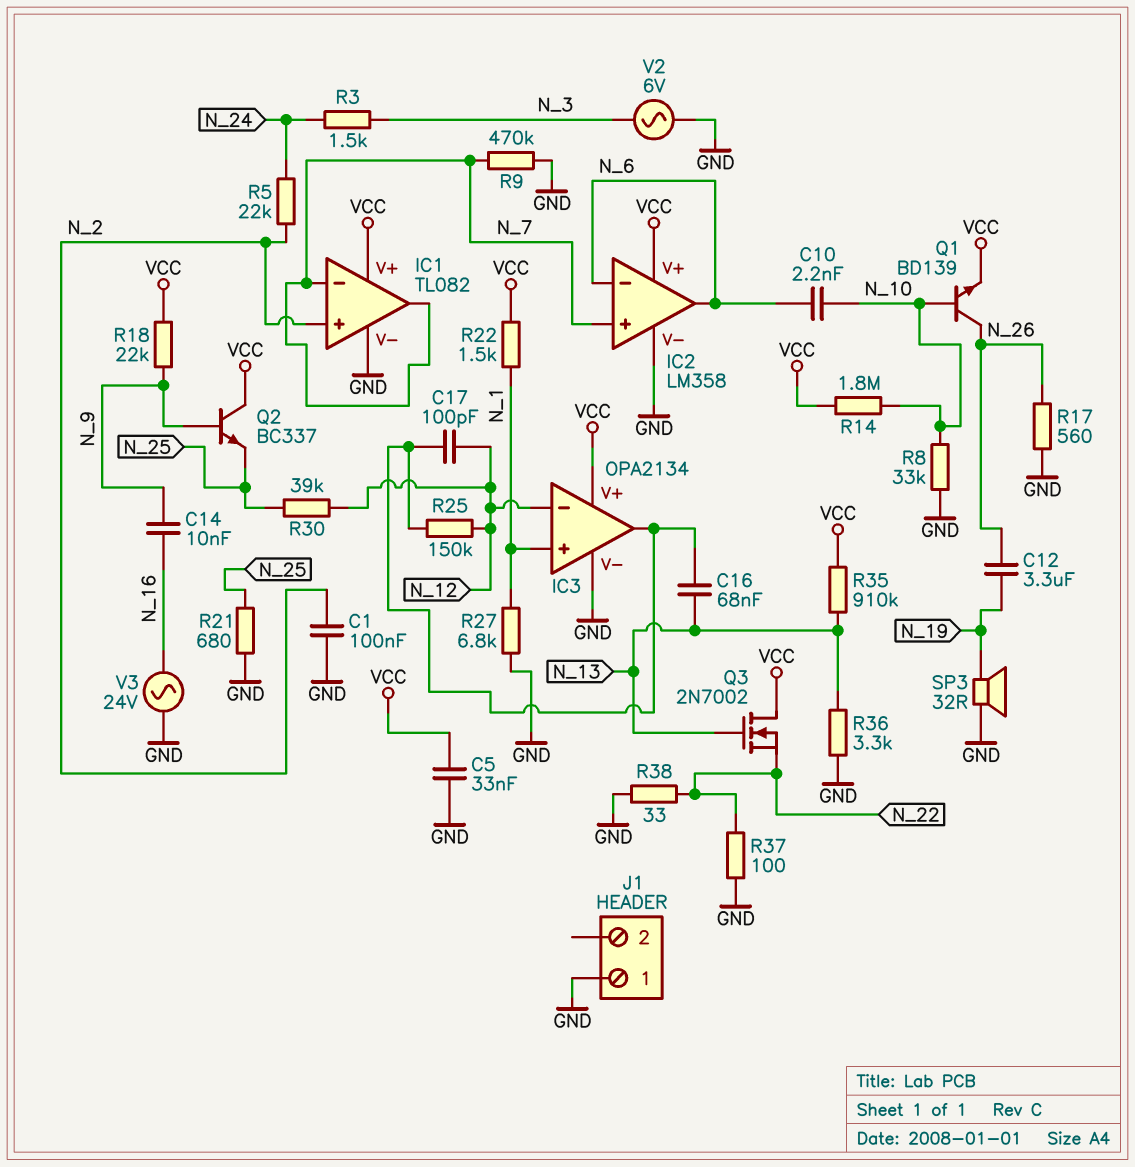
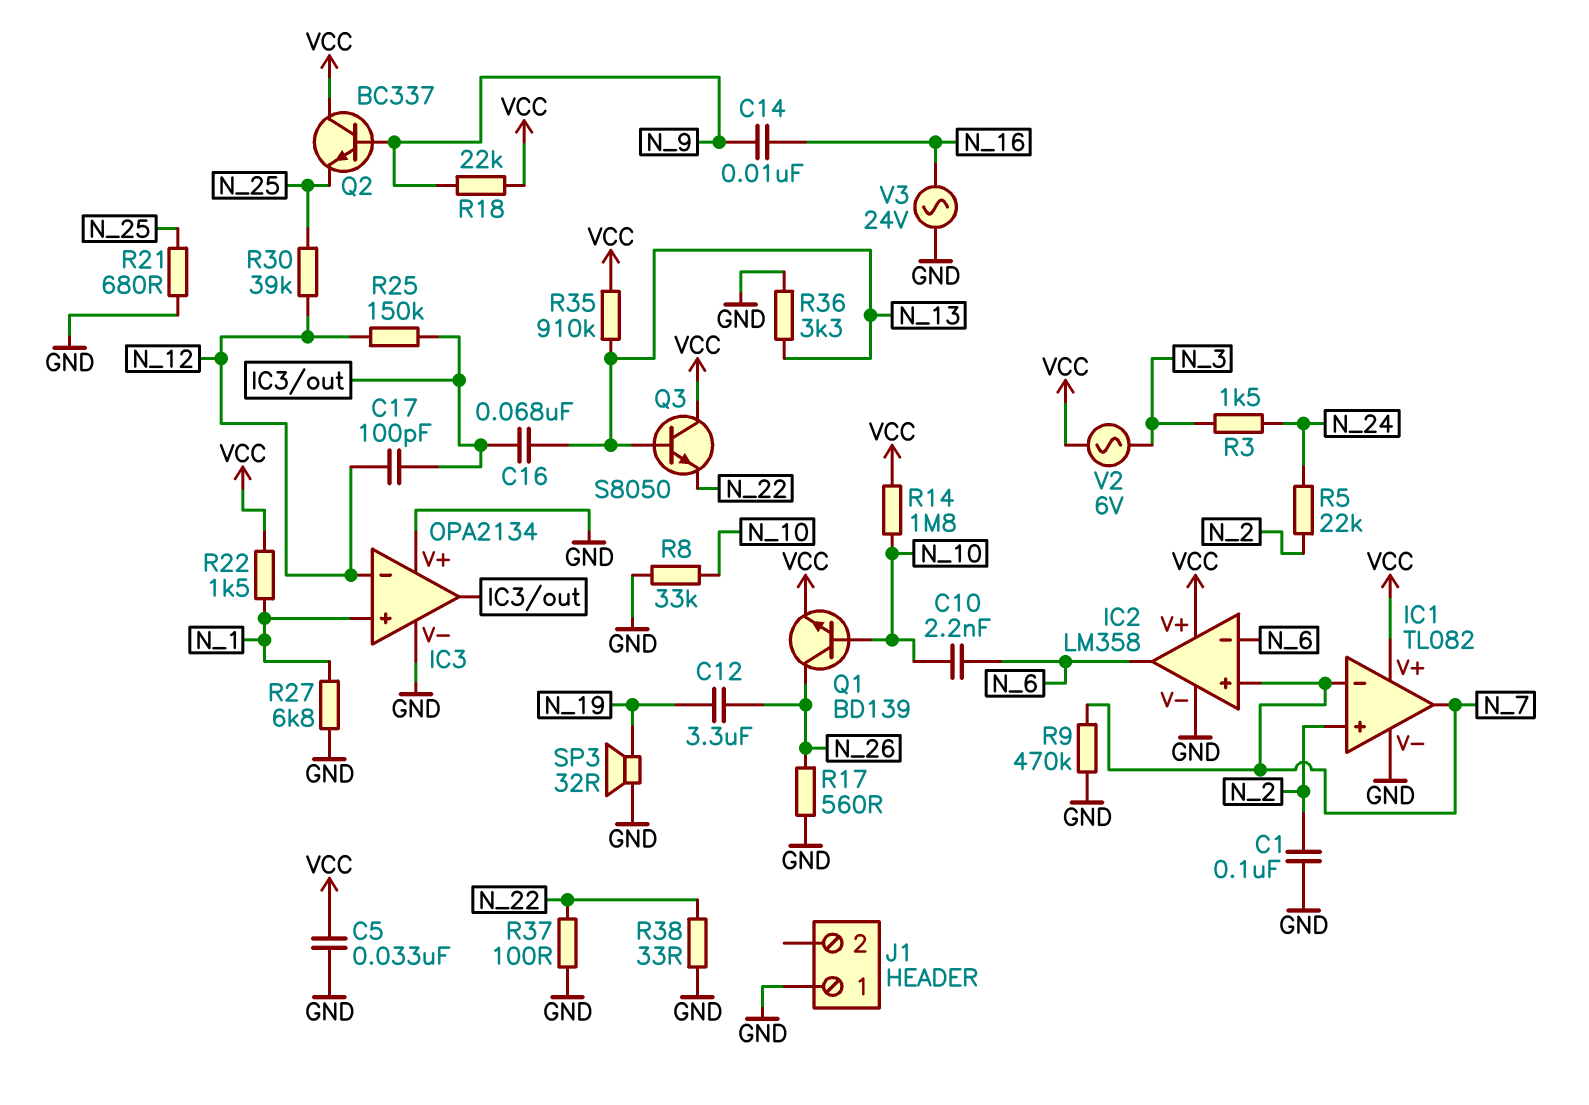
IC3 pin V+: VCC -> GND
Q3: NMOS 2N7002 (G N_13, D VCC, S N_22) -> NPN S8050 (B N_13, C VCC, E N_22)
V2: AC 6V (GND, N_3) -> AC 6V (N_3, VCC)

